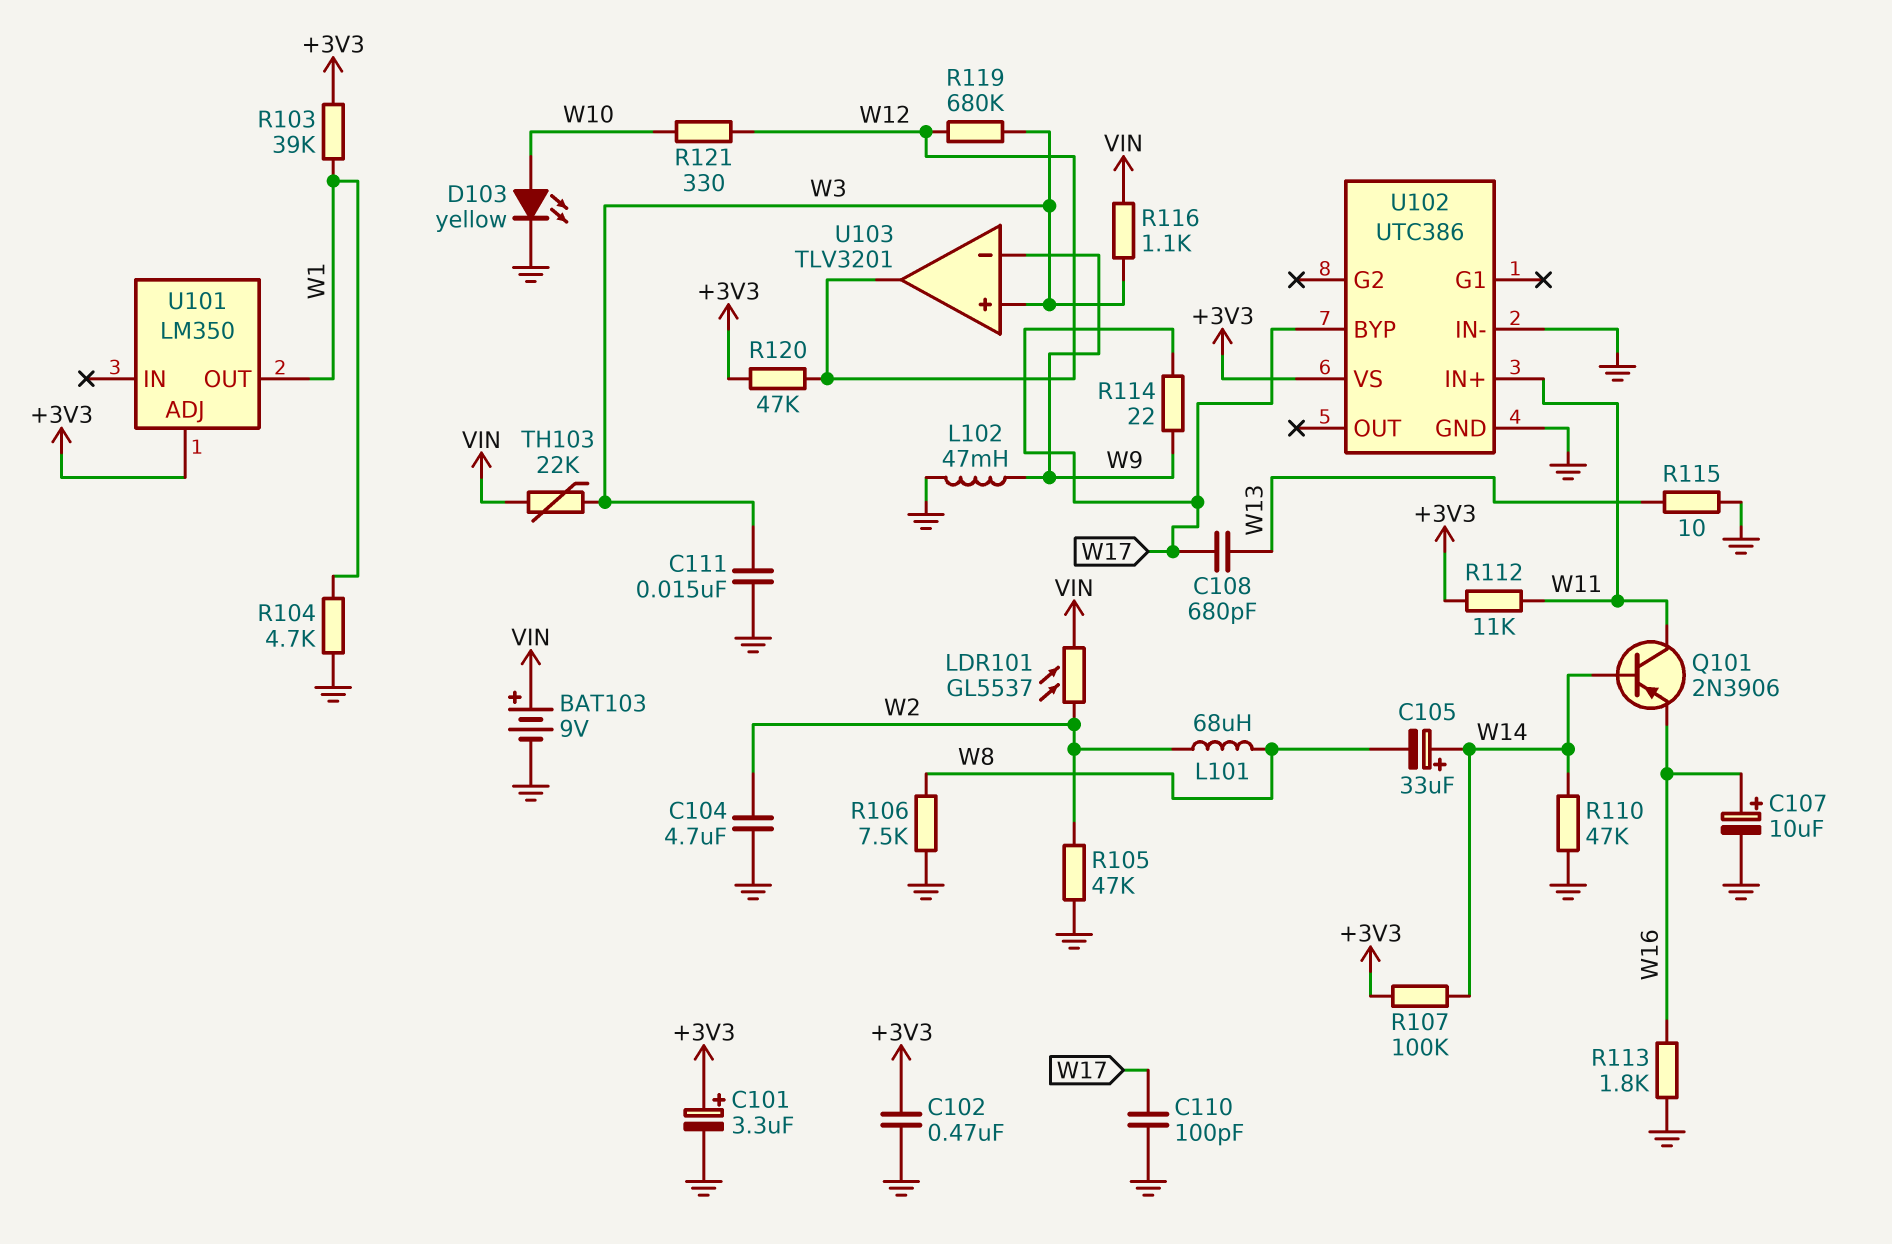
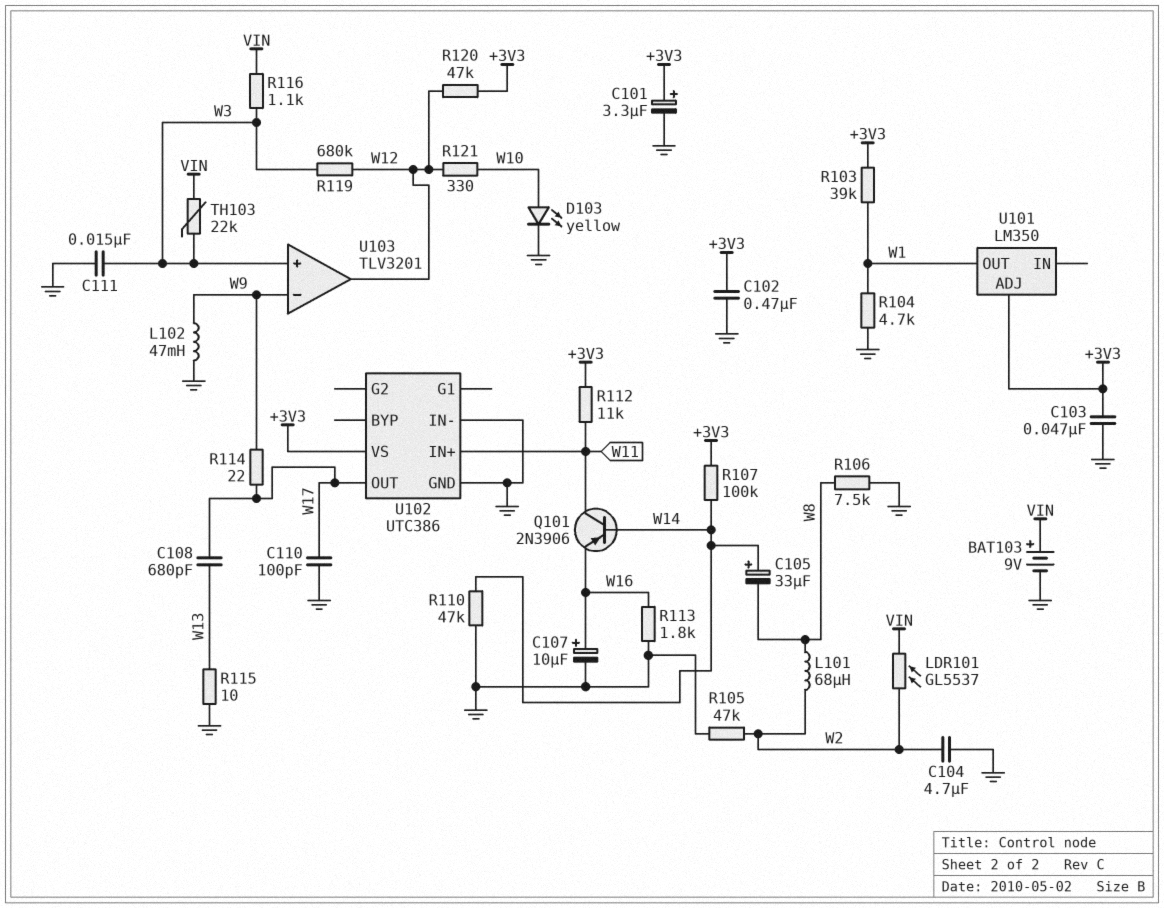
C103: none -> 47nF (+3V3, GND)
U102 pin BYP: W17 -> none
U102 pin OUT: none -> W17

